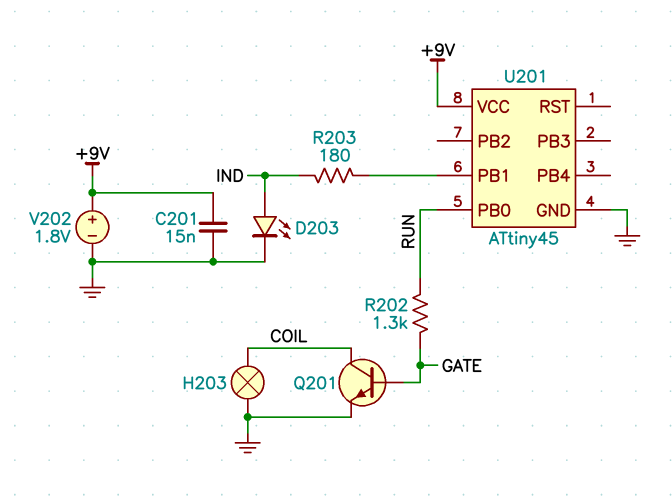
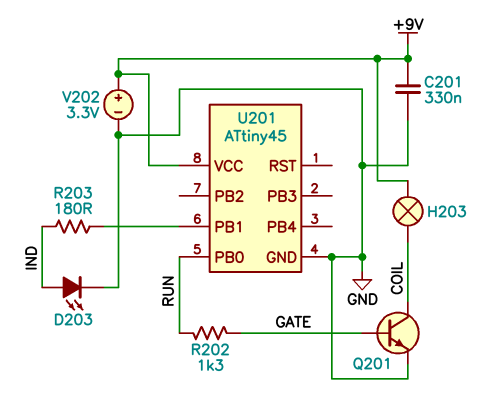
C201: 15nF (+9V, GND) -> 330nF (+9V, GND)
H203: lamp (COIL, GND) -> lamp (+9V, COIL)
V202: 1.8V (plus +9V, minus GND) -> 3.3V (plus +9V, minus GND)

